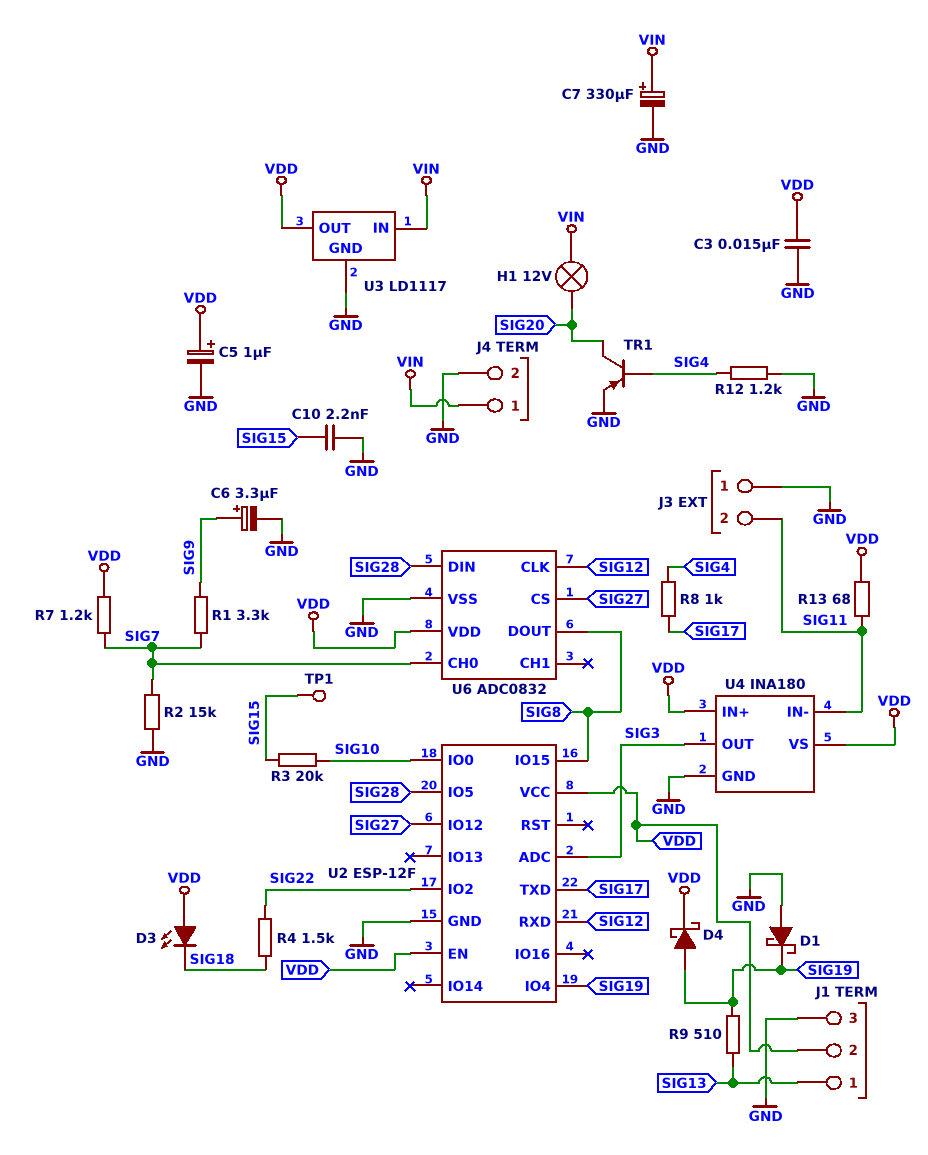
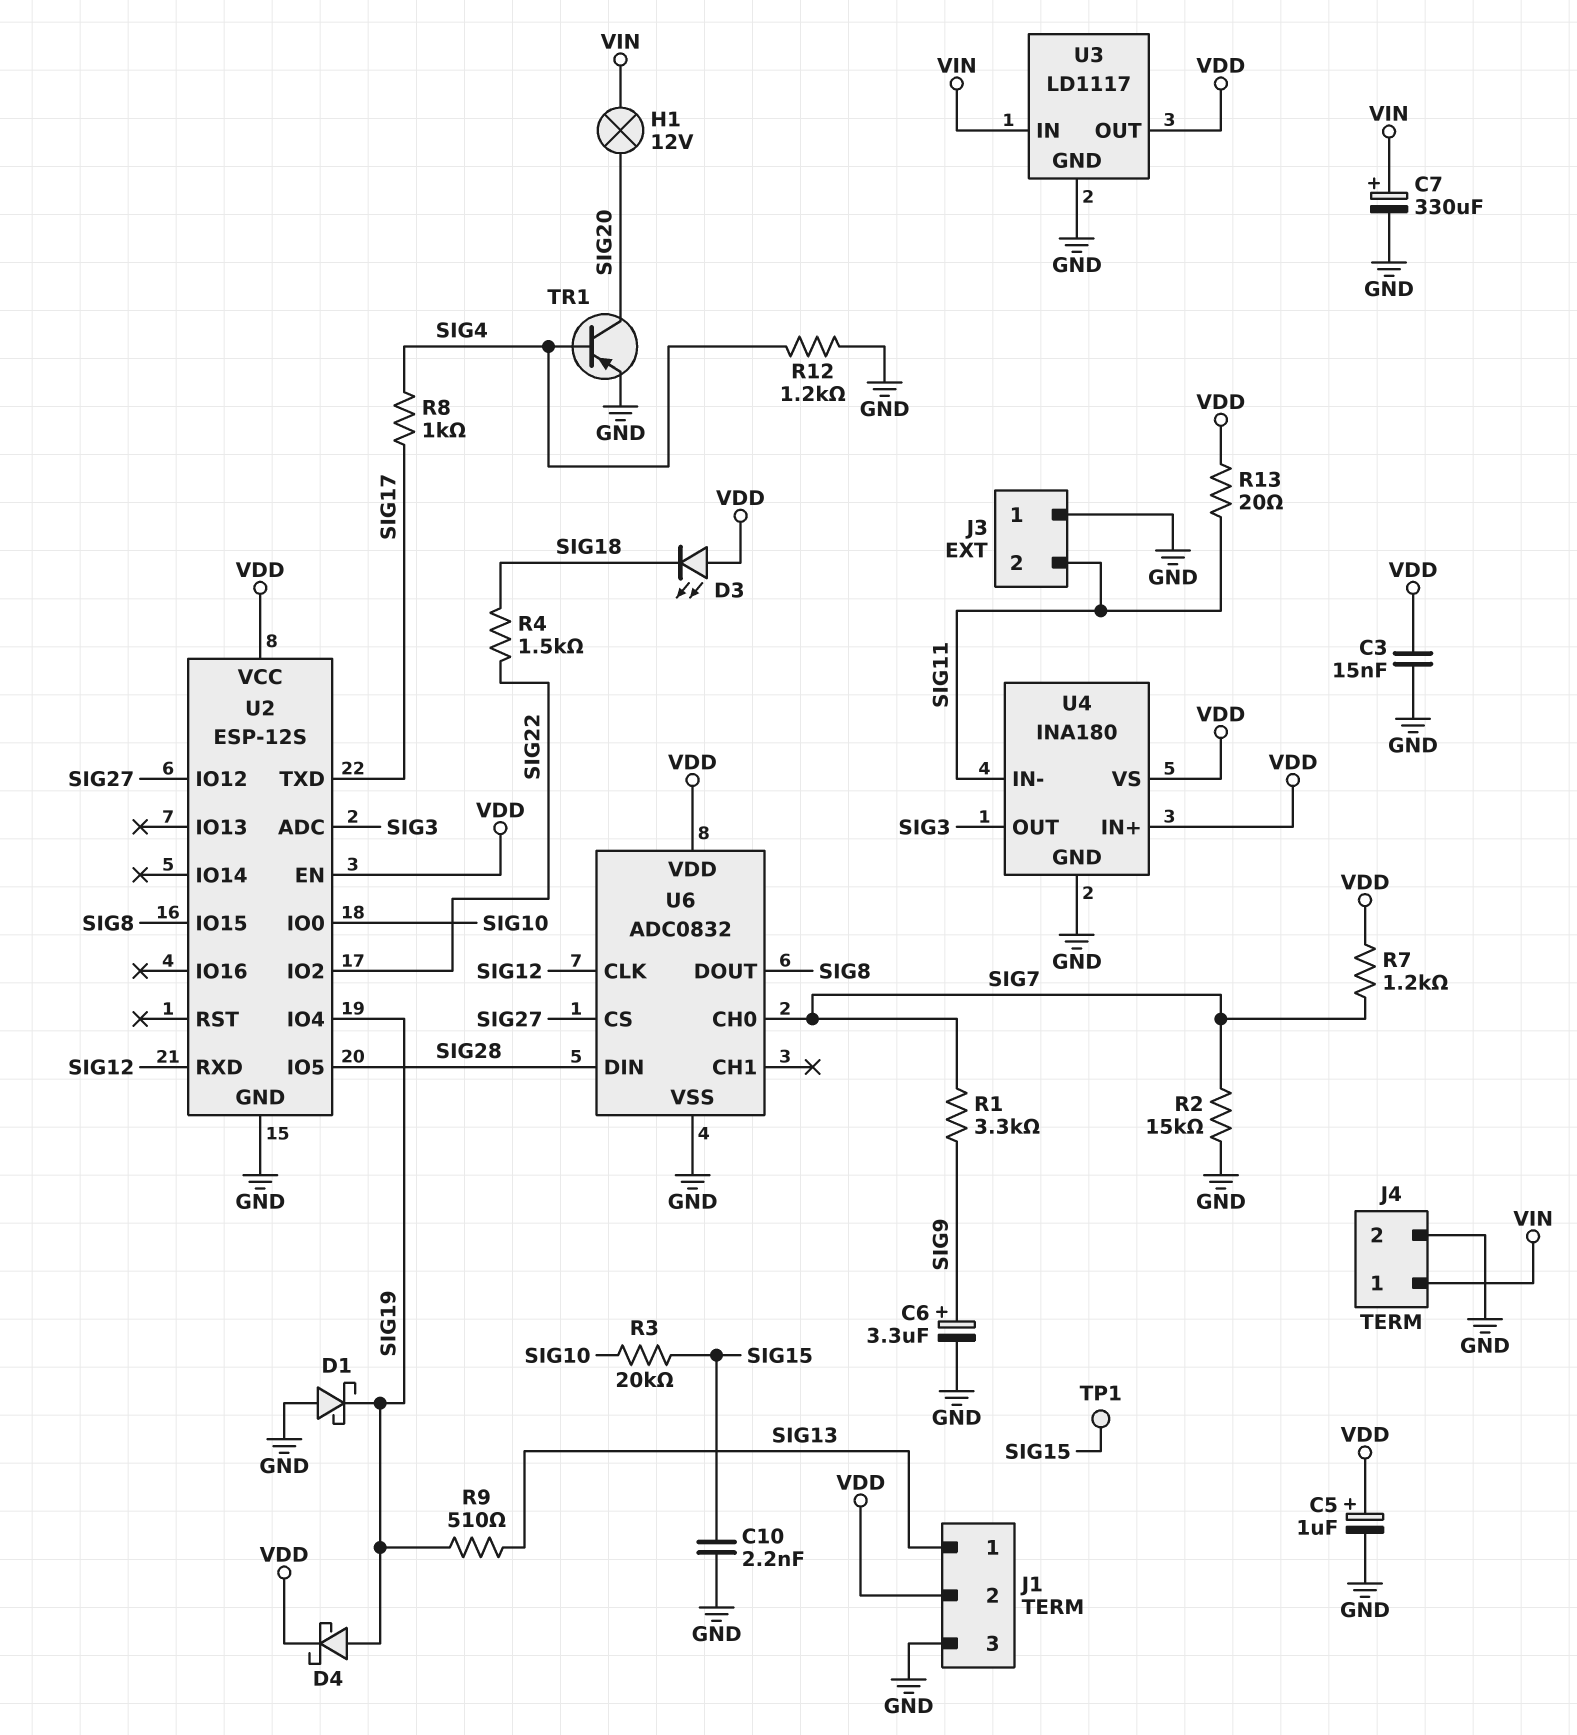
R13: 68 (SIG11, VDD) -> 20 (SIG11, VDD)
U2: ESP-12F -> ESP-12S

